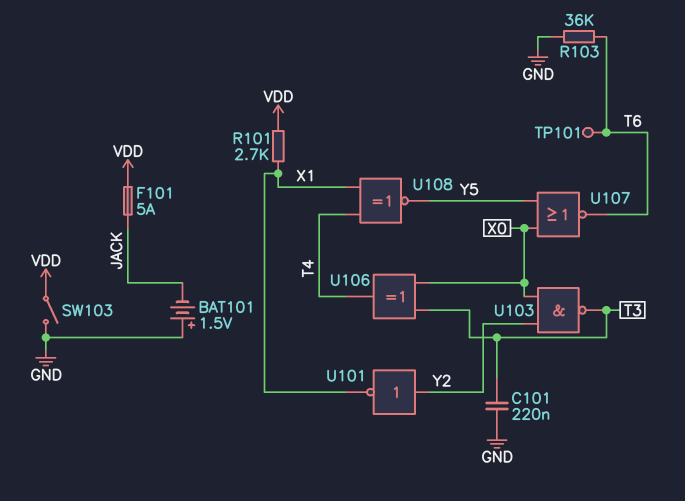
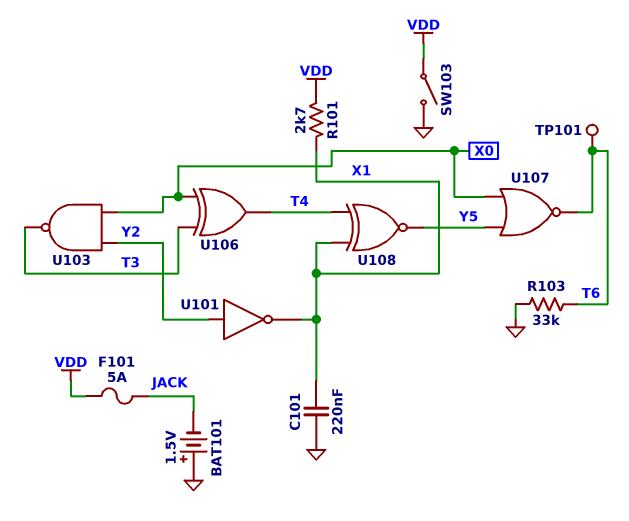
C101: 220nF (GND, T3) -> 220nF (GND, X1)
R103: 36k (GND, T6) -> 33k (GND, T6)

